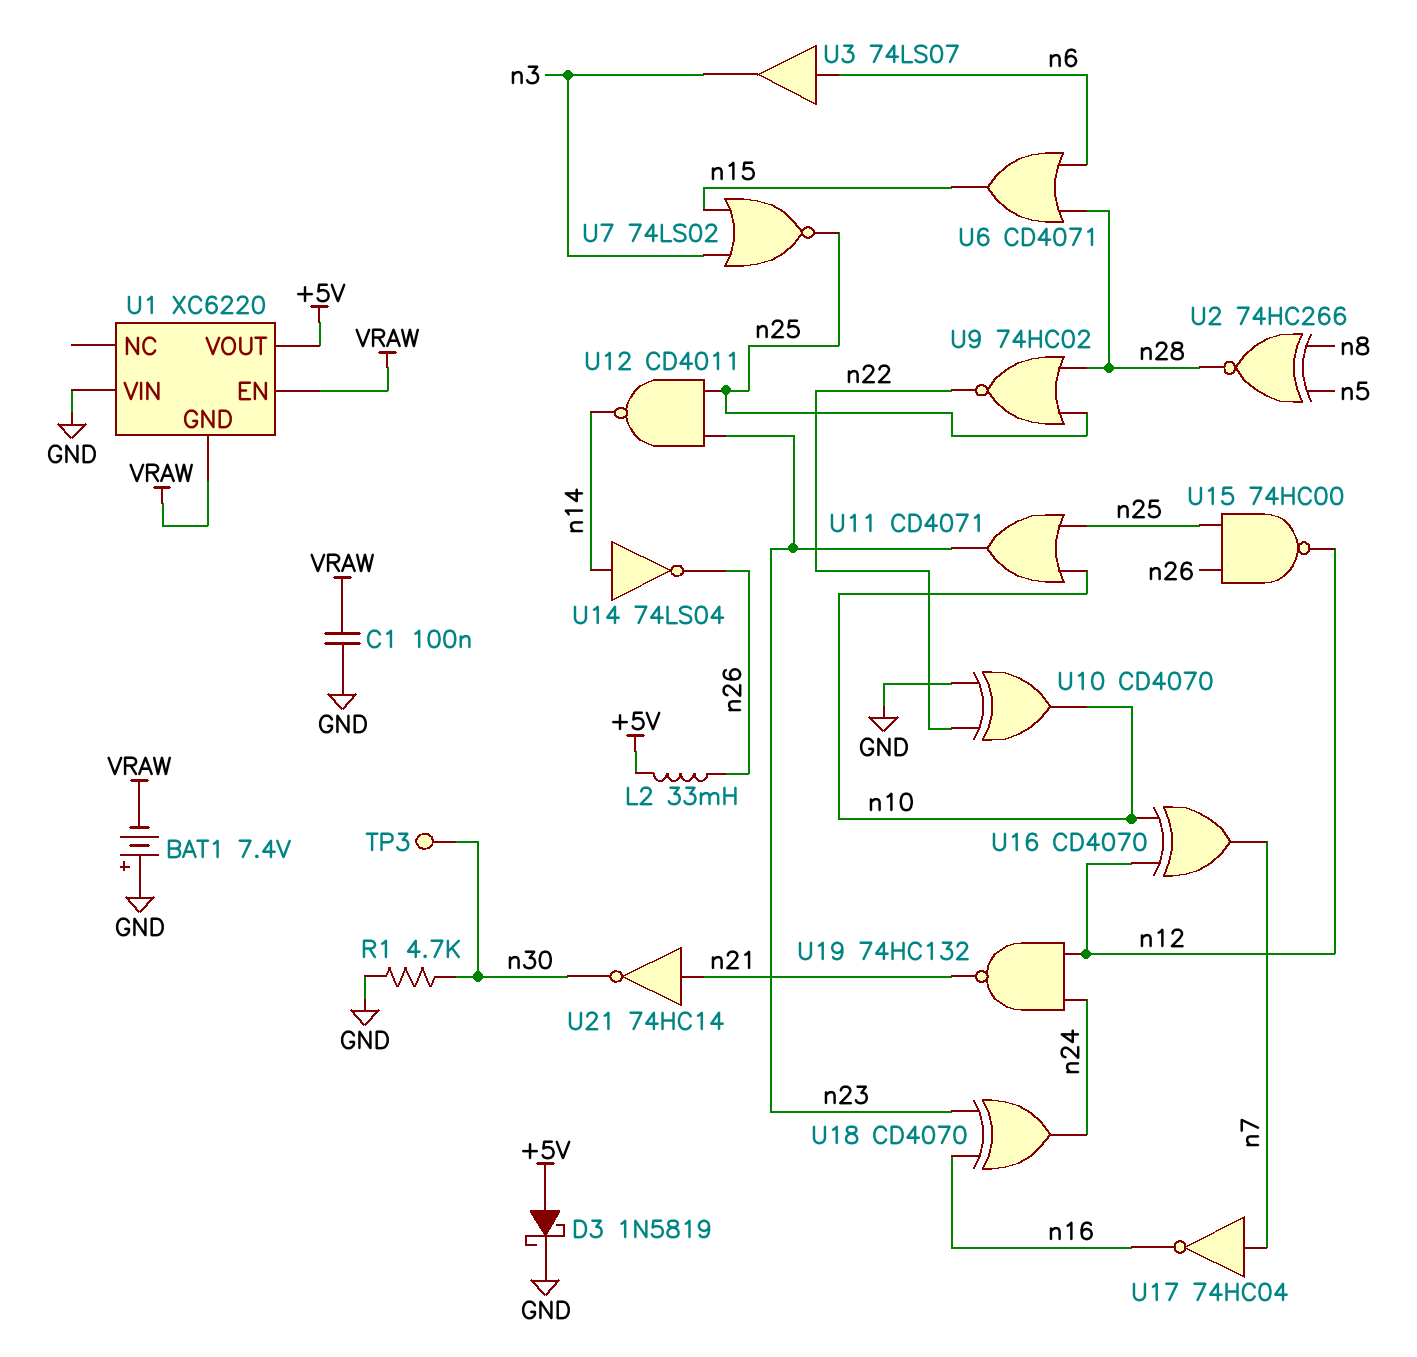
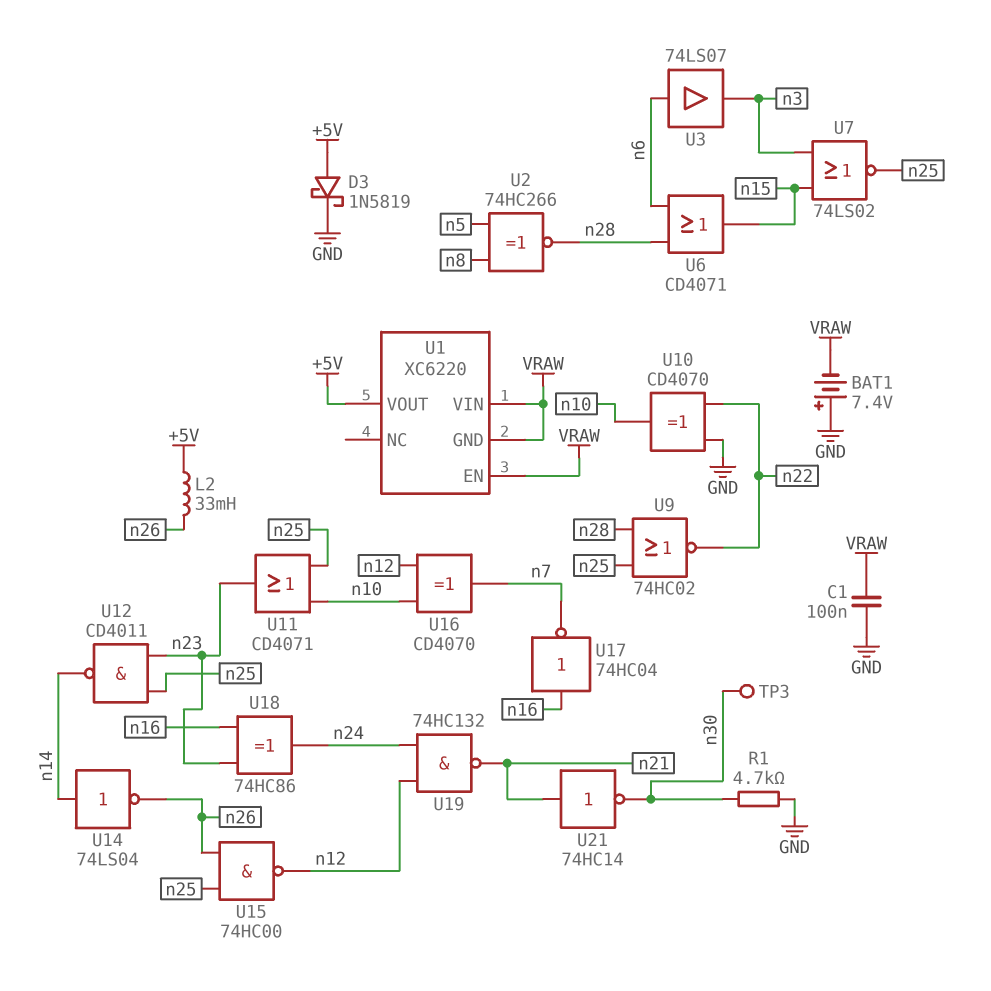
U1 pin VIN: GND -> VRAW
U17: NOT 74HC04 (in n7, out n16) -> NOT 74HC04 (in n16, out n7)
U18: XOR CD4070 (in n16, in n23, out n24) -> XOR 74HC86 (in n16, in n23, out n24)

